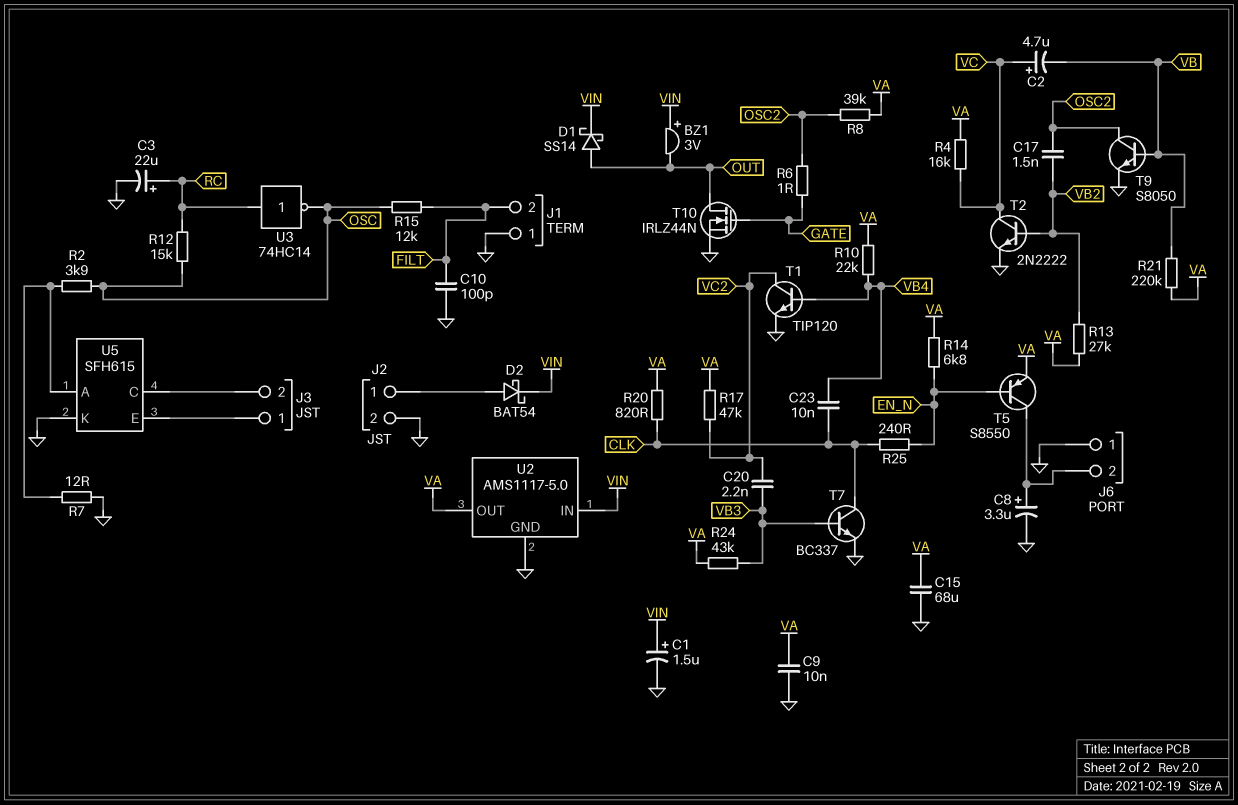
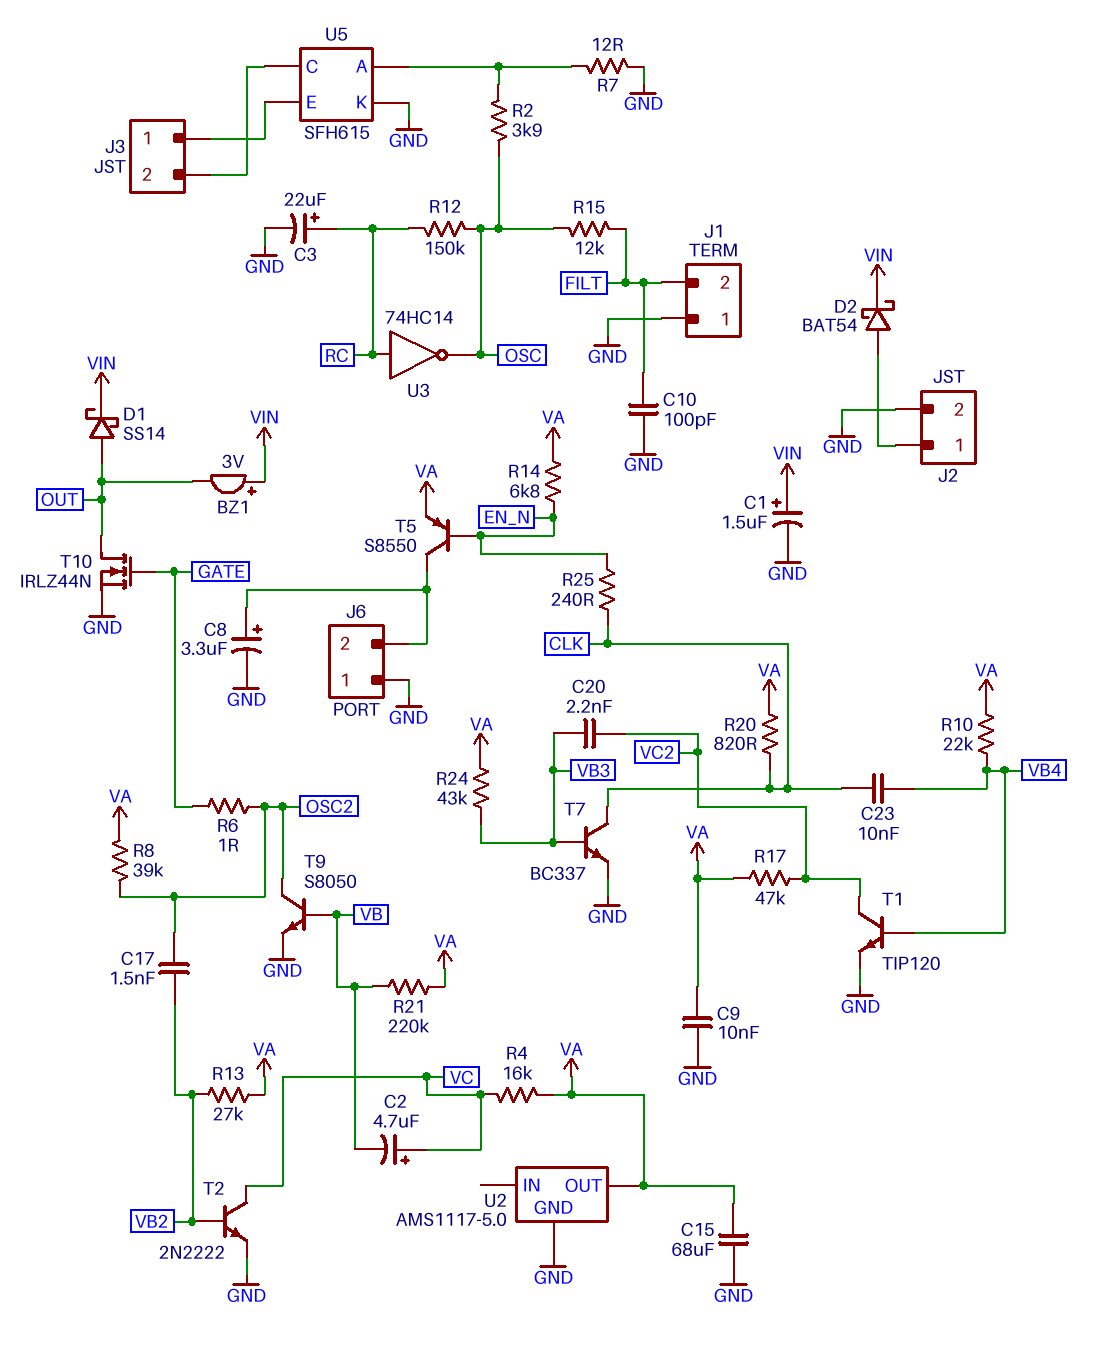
R12: 15k (OSC, RC) -> 150k (OSC, RC)
U2 pin IN: VIN -> none

